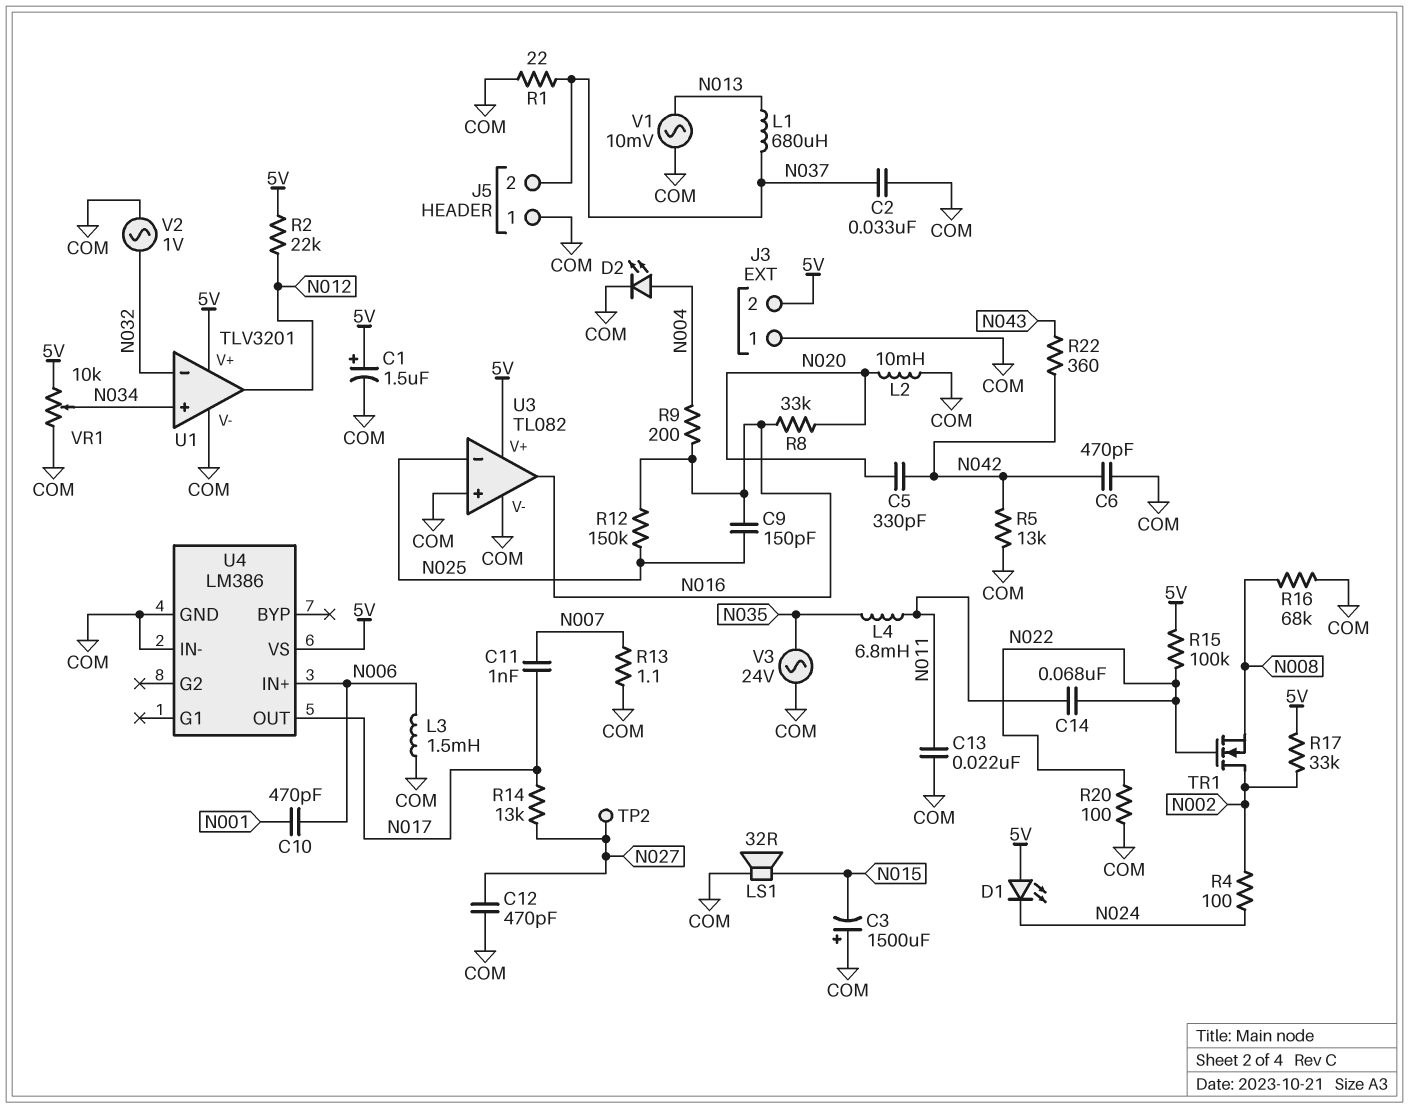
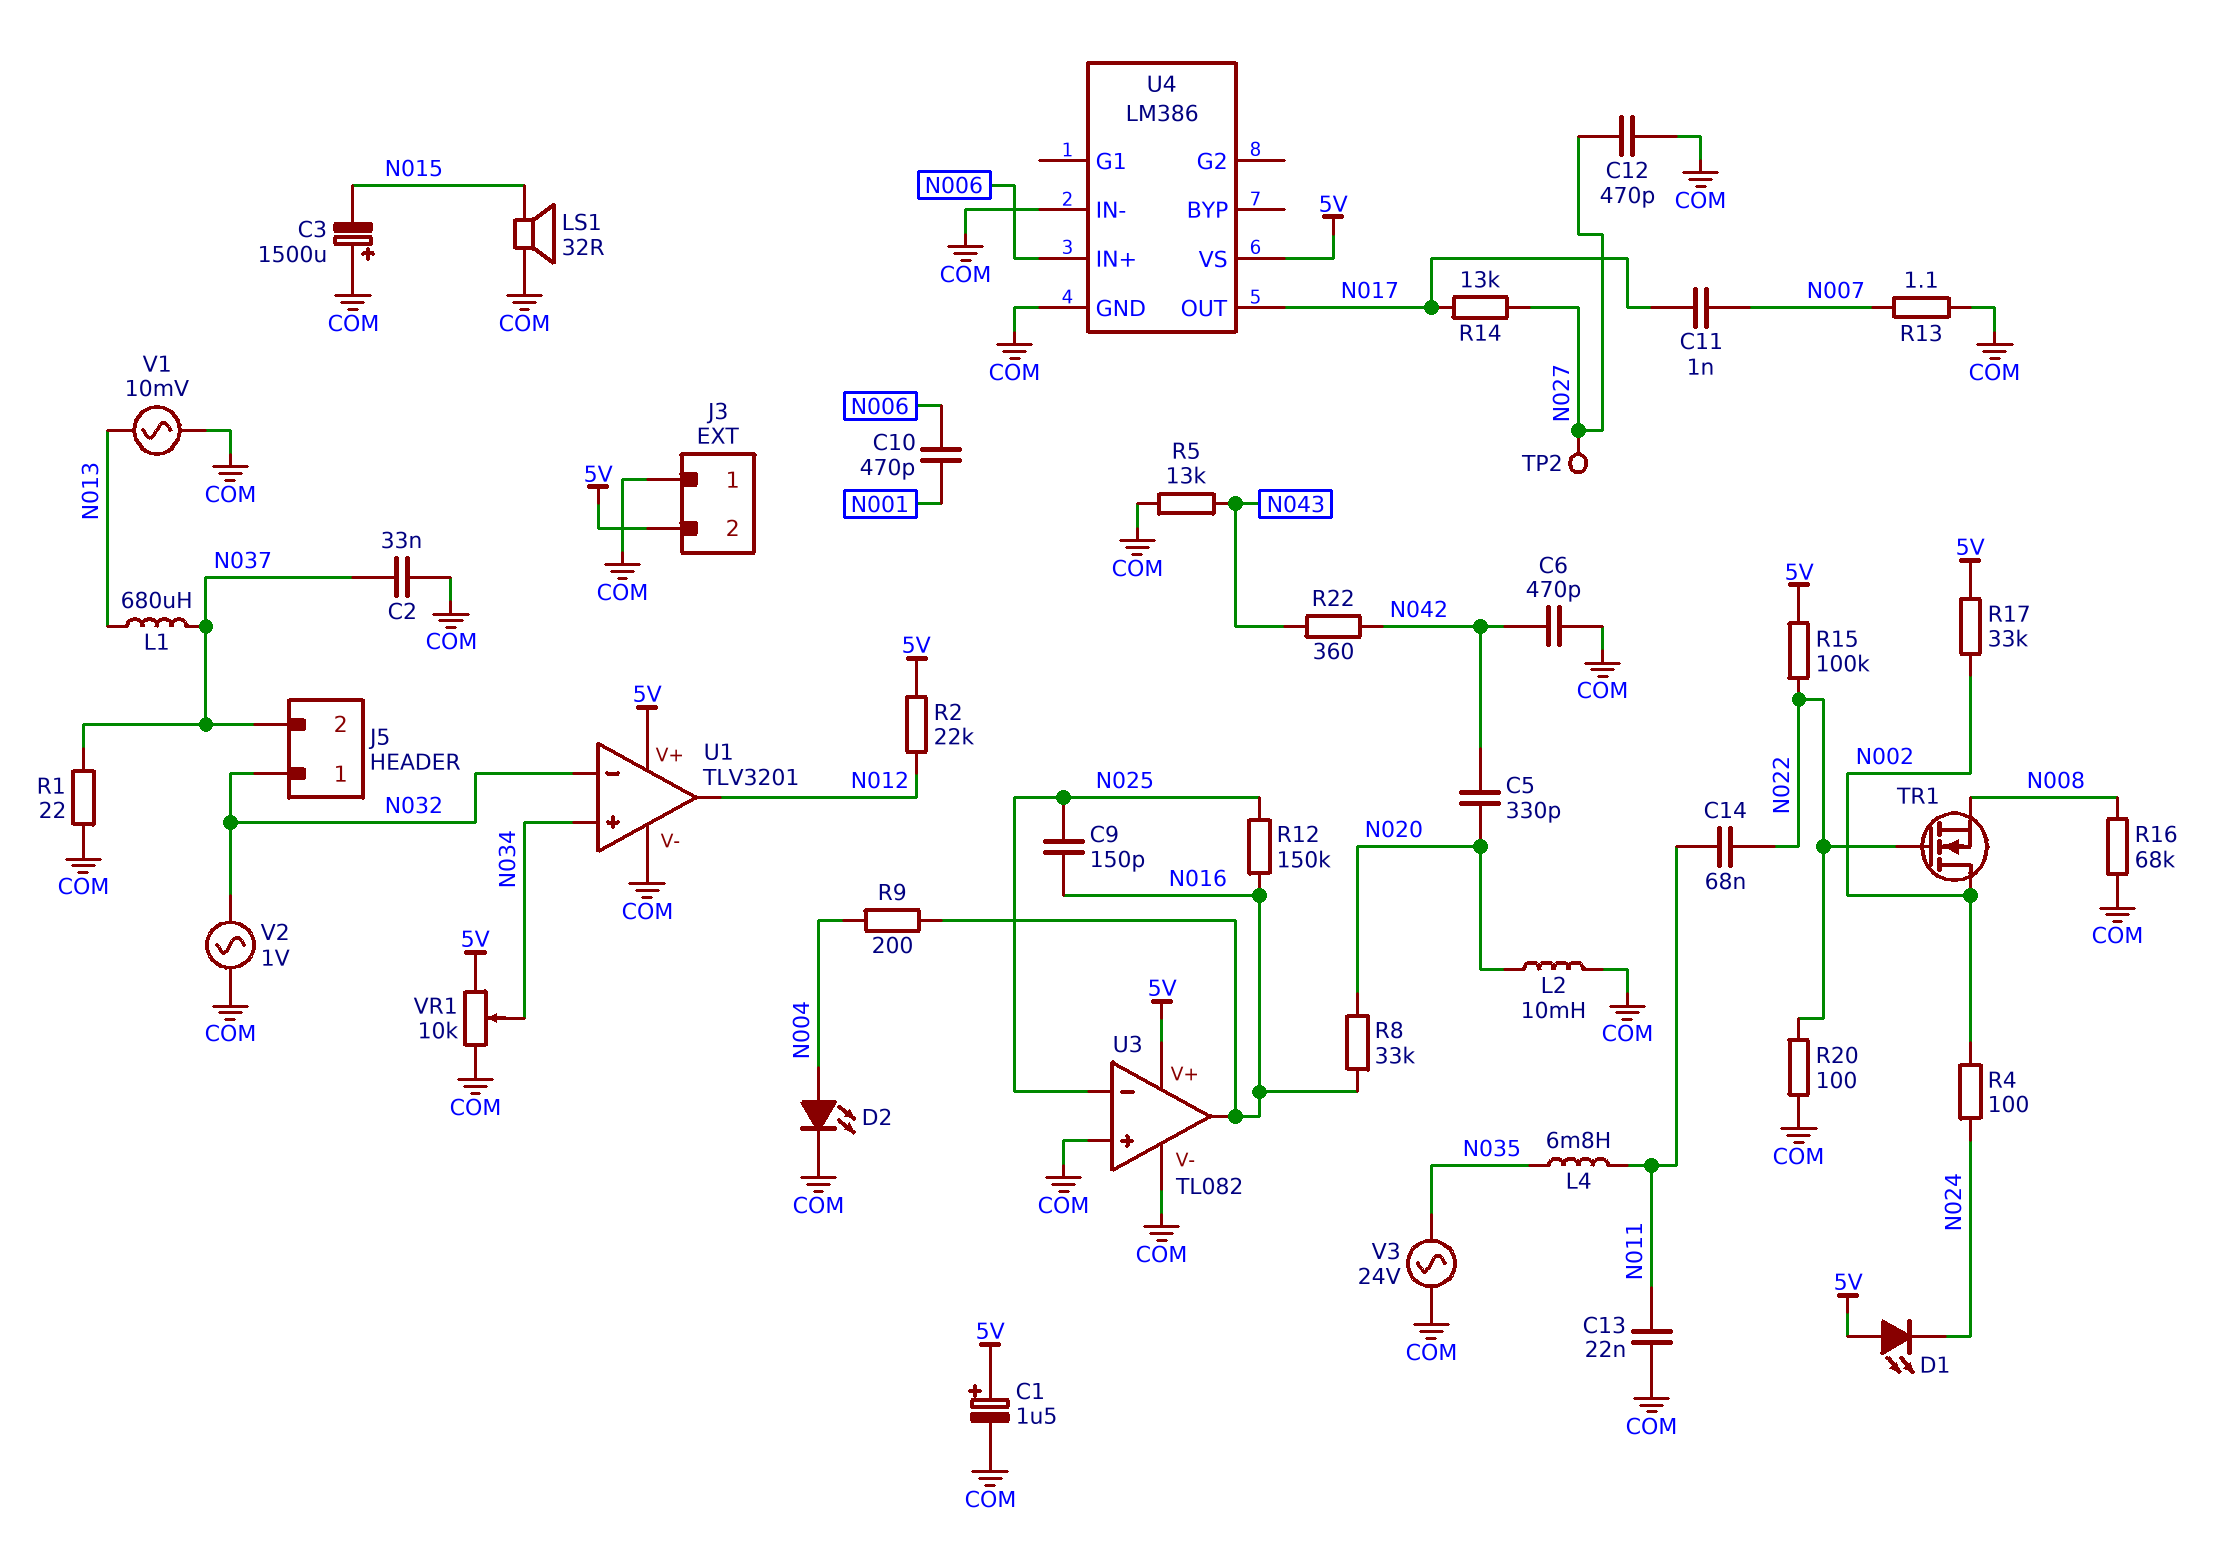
J5 pin 1: COM -> N032
L3: 1.5mH (COM, N006) -> none
R5: 13k (COM, N042) -> 13k (COM, N043)

